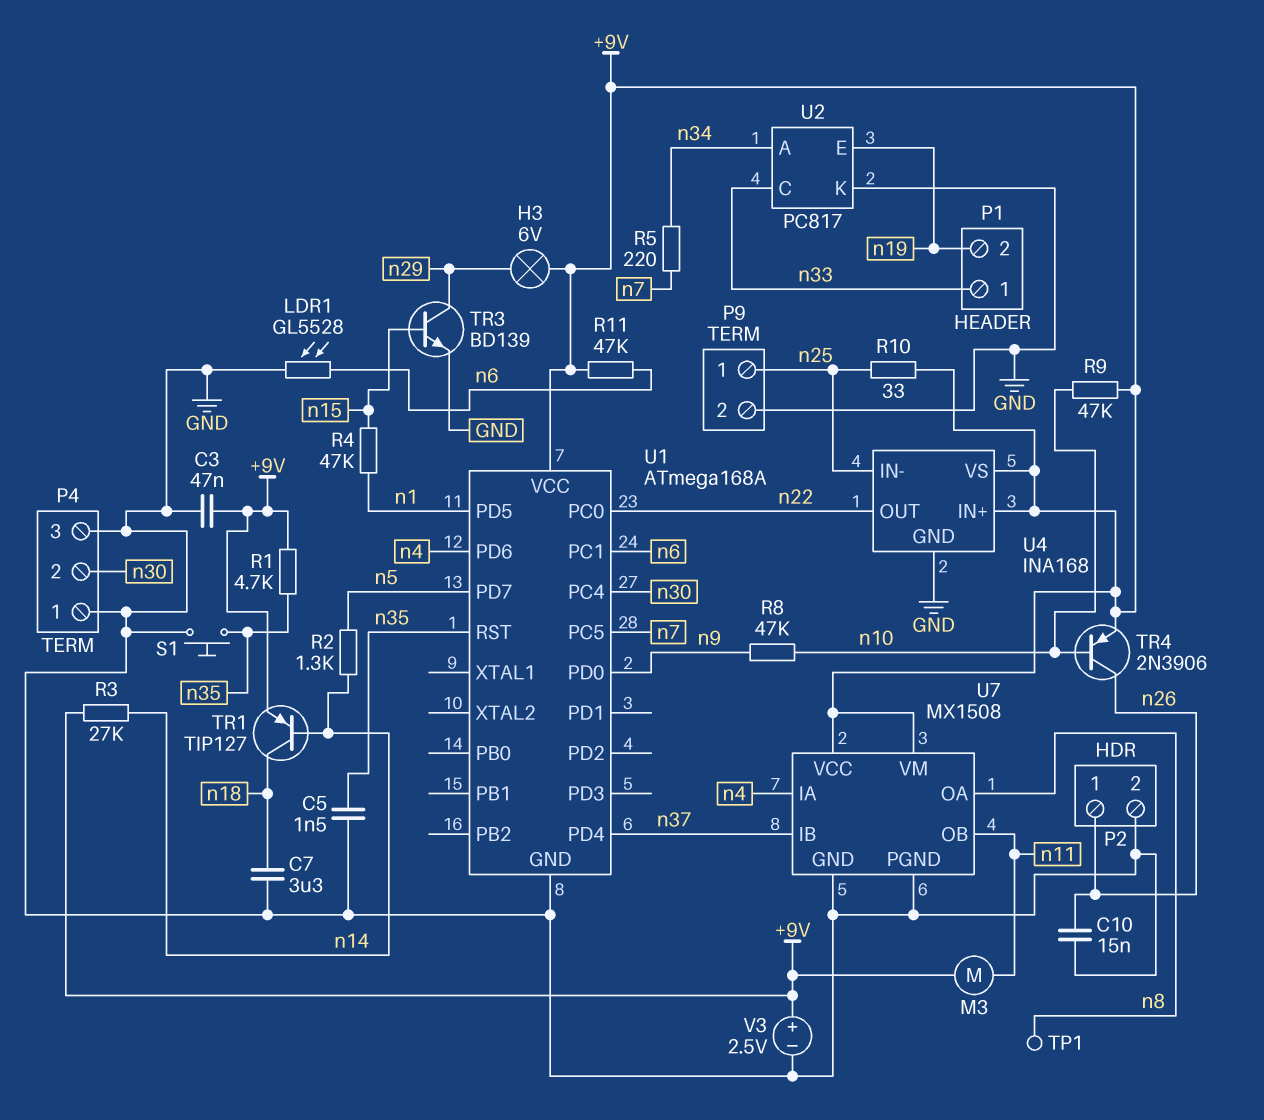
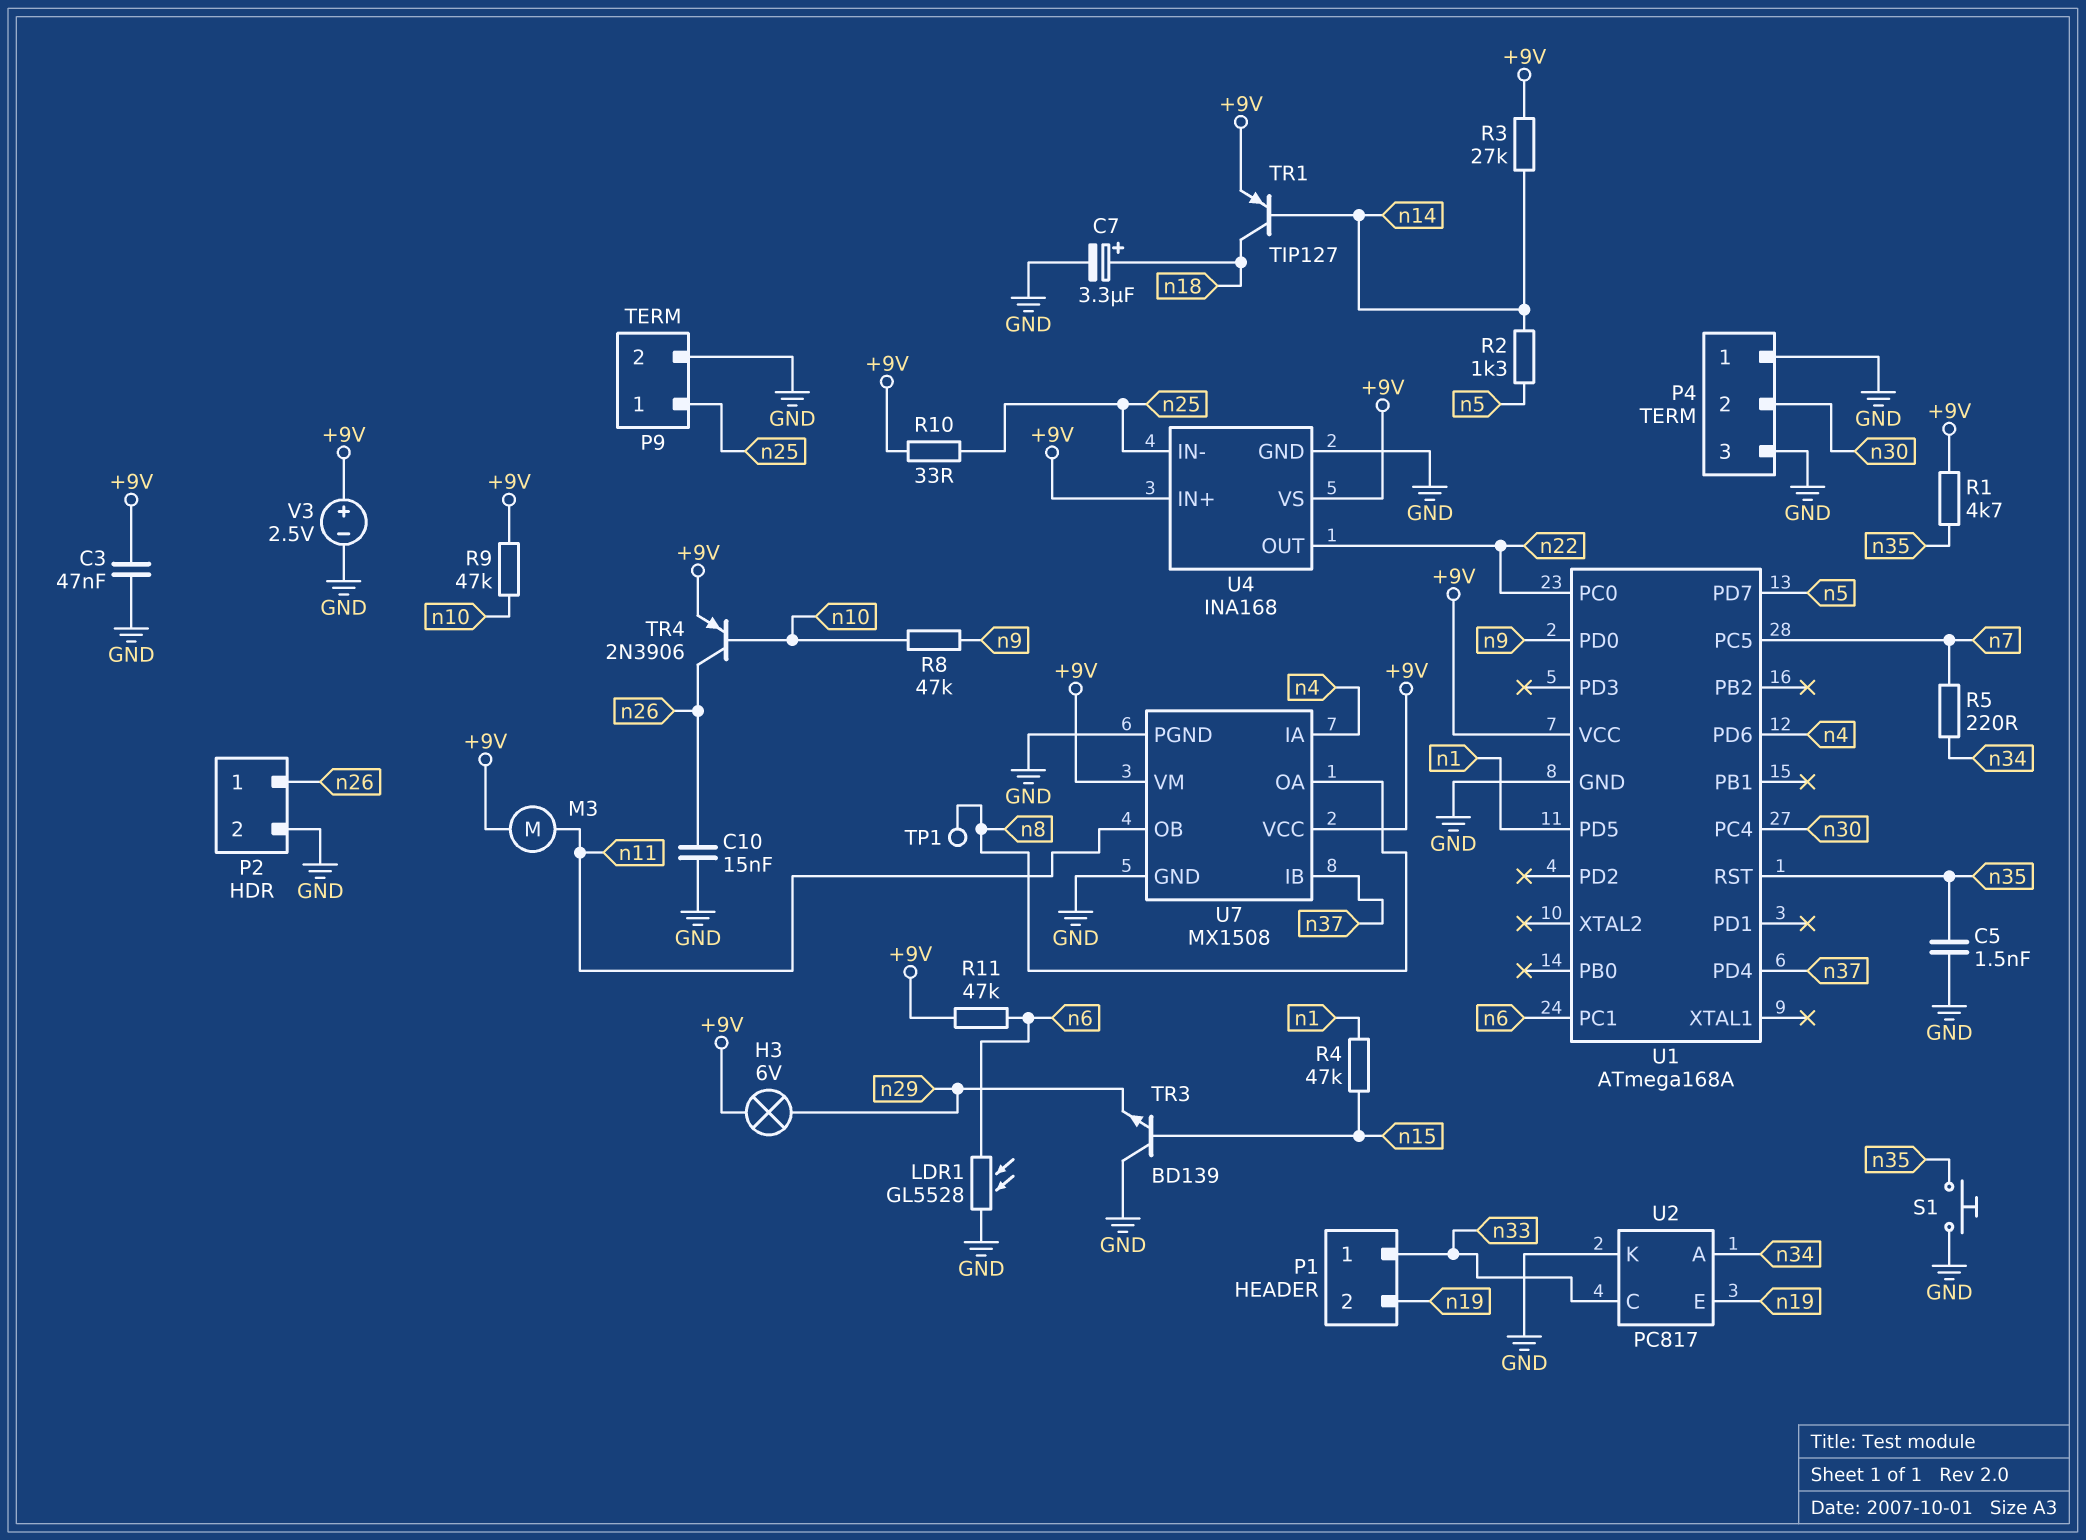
C7: 3.3uF (GND, n18) -> 3.3uF (plus n18, minus GND)
TR3: NPN BD139 (B n15, C n29, E GND) -> NPN BD139 (B n15, C GND, E n29)

